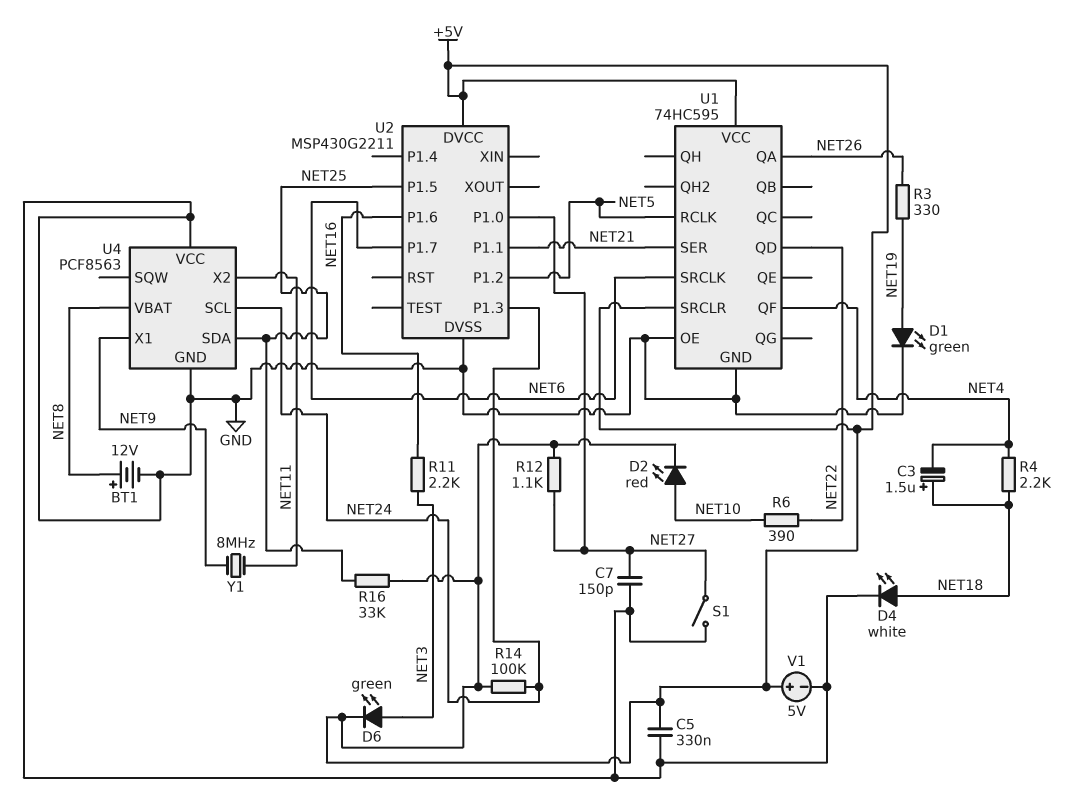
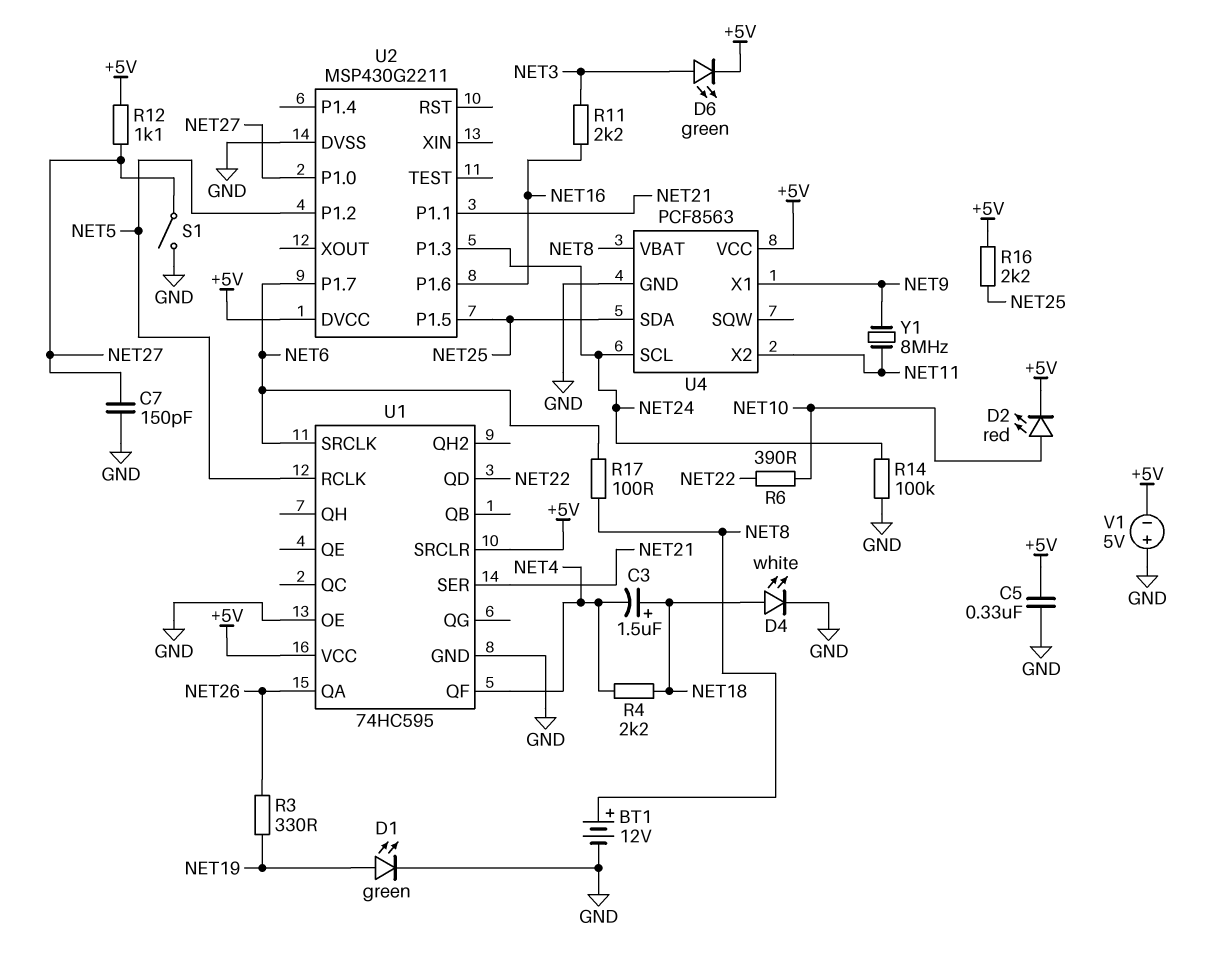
R14: 100k (+5V, NET24) -> 100k (GND, NET24)
R16: 33k (+5V, NET25) -> 2.2k (+5V, NET25)
R17: none -> 100 (NET6, NET8)
U4 pin VCC: GND -> +5V
V1: 5V (plus +5V, minus GND) -> 5V (plus GND, minus +5V)

